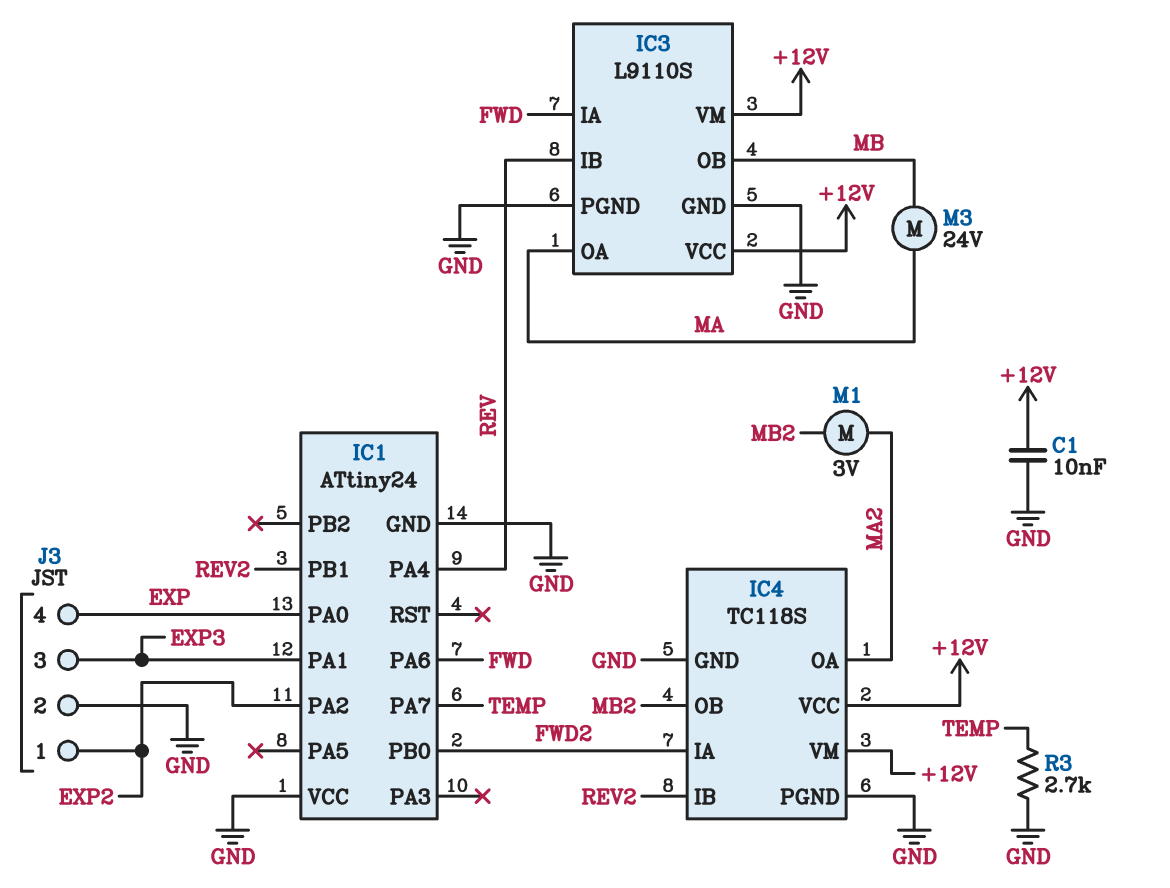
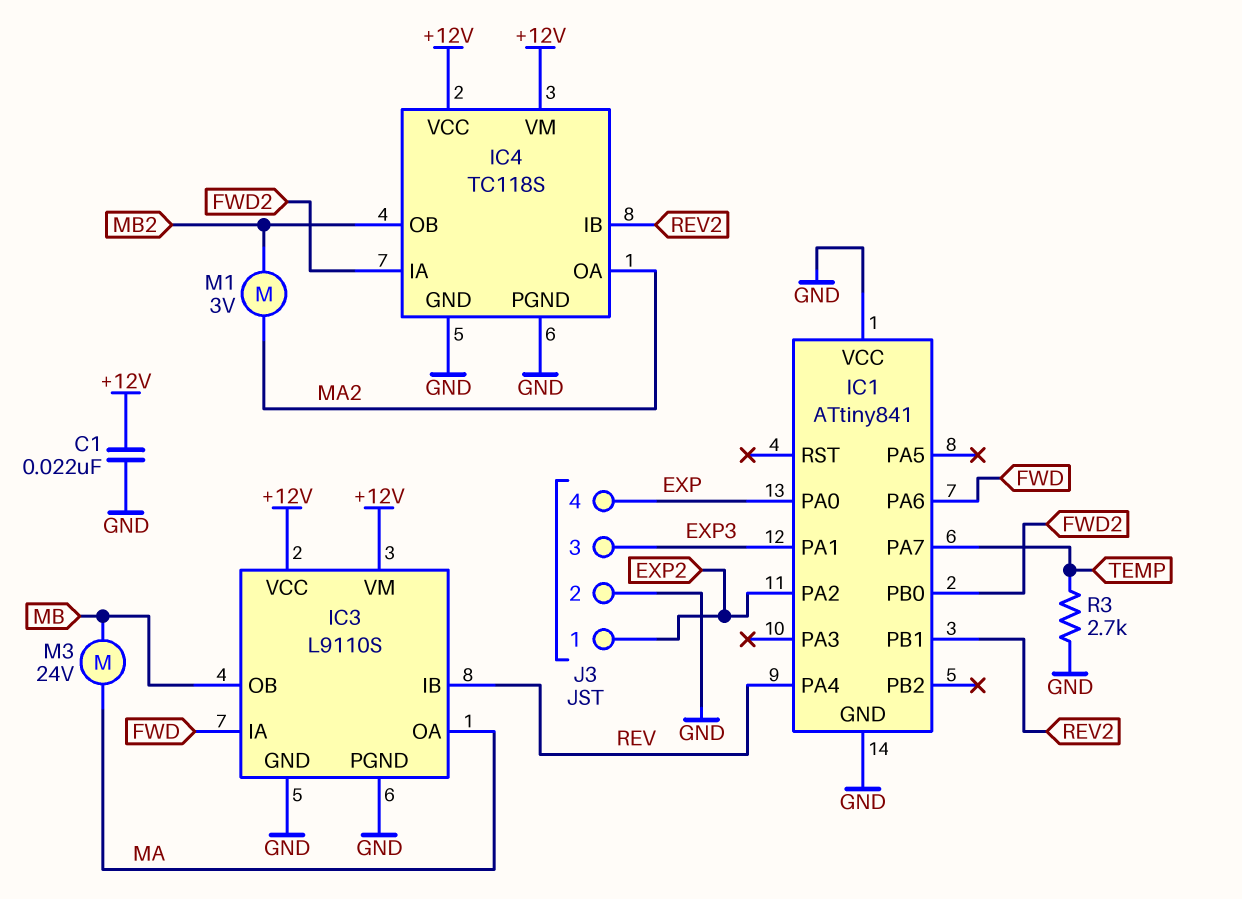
C1: 10nF (+12V, GND) -> 22nF (+12V, GND)
IC1: ATtiny24 -> ATtiny841

